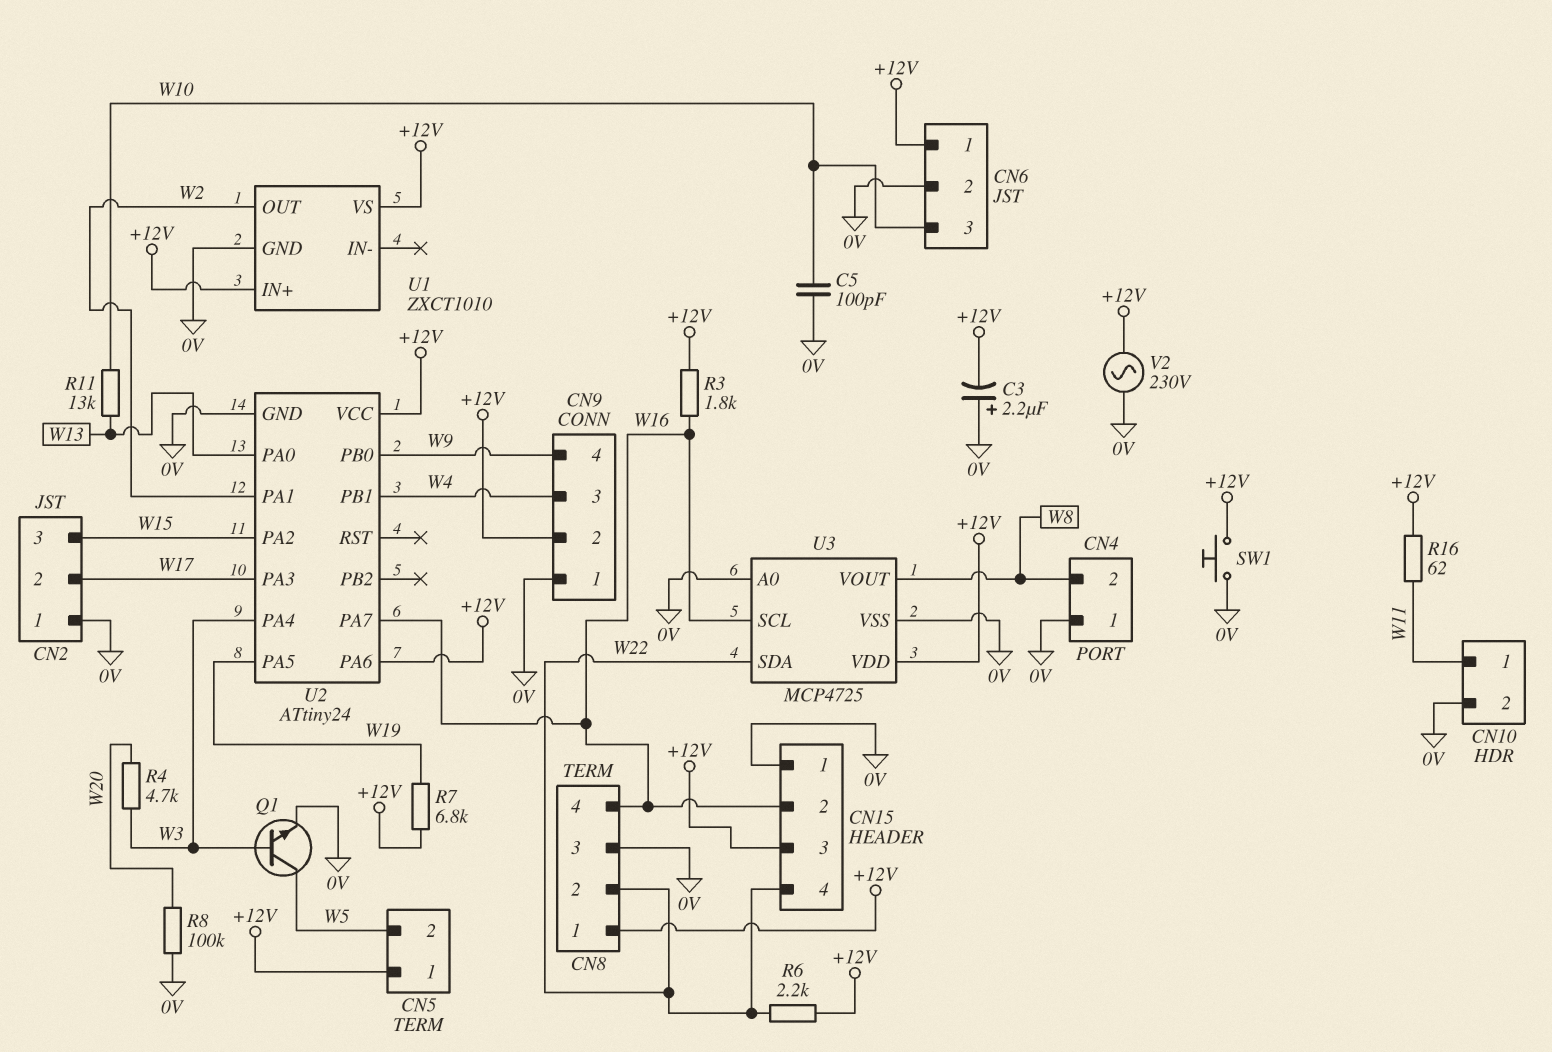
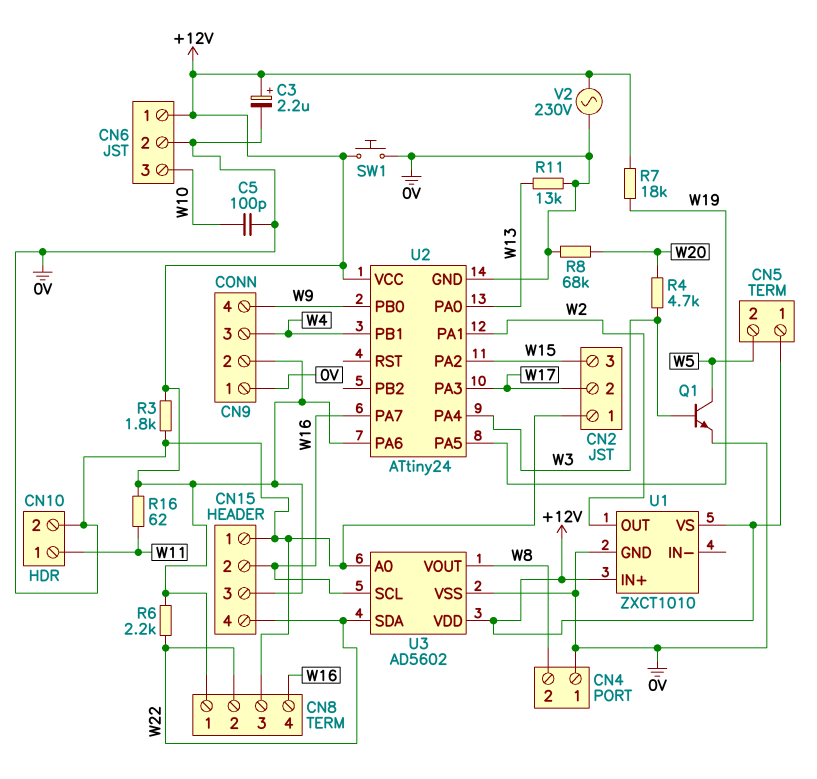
C3: 2.2uF (plus 0V, minus +12V) -> 2.2uF (plus +12V, minus 0V)
R3: 1.8k (+12V, W16) -> 1.8k (+12V, 0V)
R7: 6.8k (+12V, W19) -> 18k (+12V, W19)
R8: 100k (0V, W20) -> 68k (0V, W20)
R11: 13k (W10, W13) -> 13k (0V, W13)
U3: MCP4725 -> AD5602

